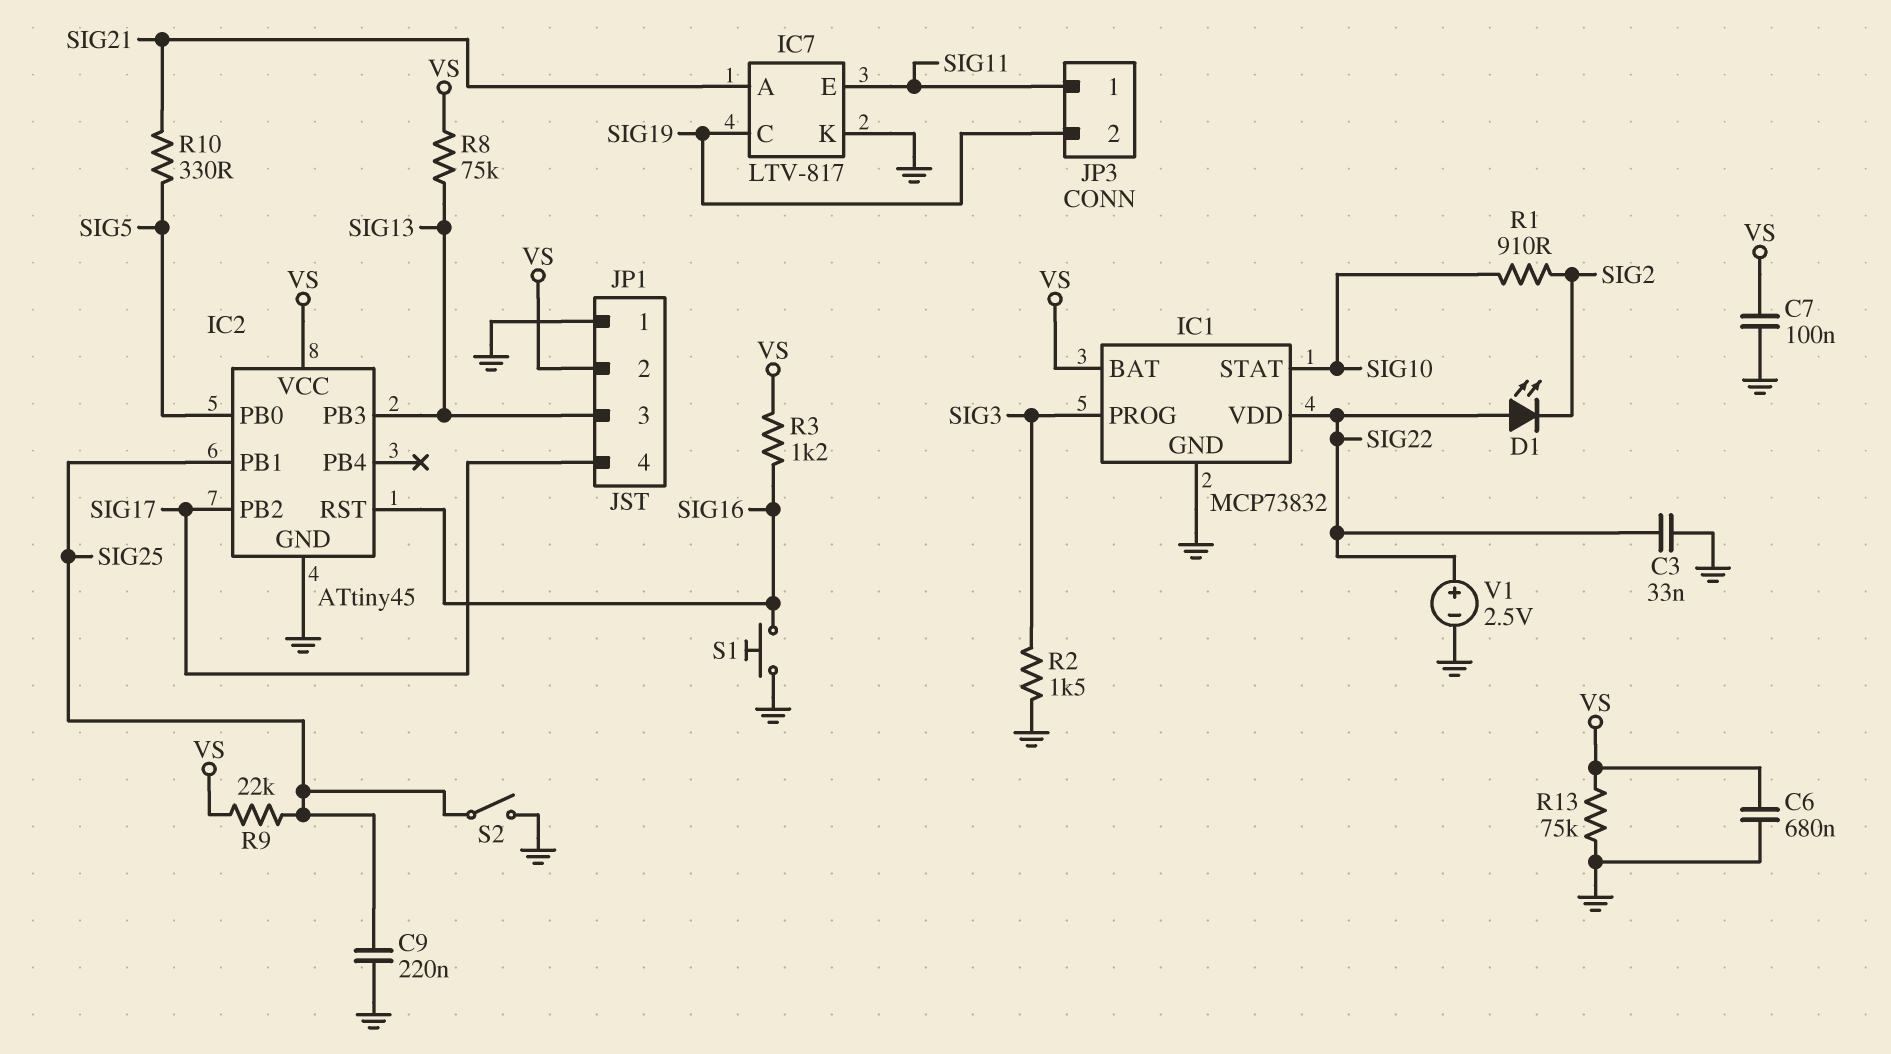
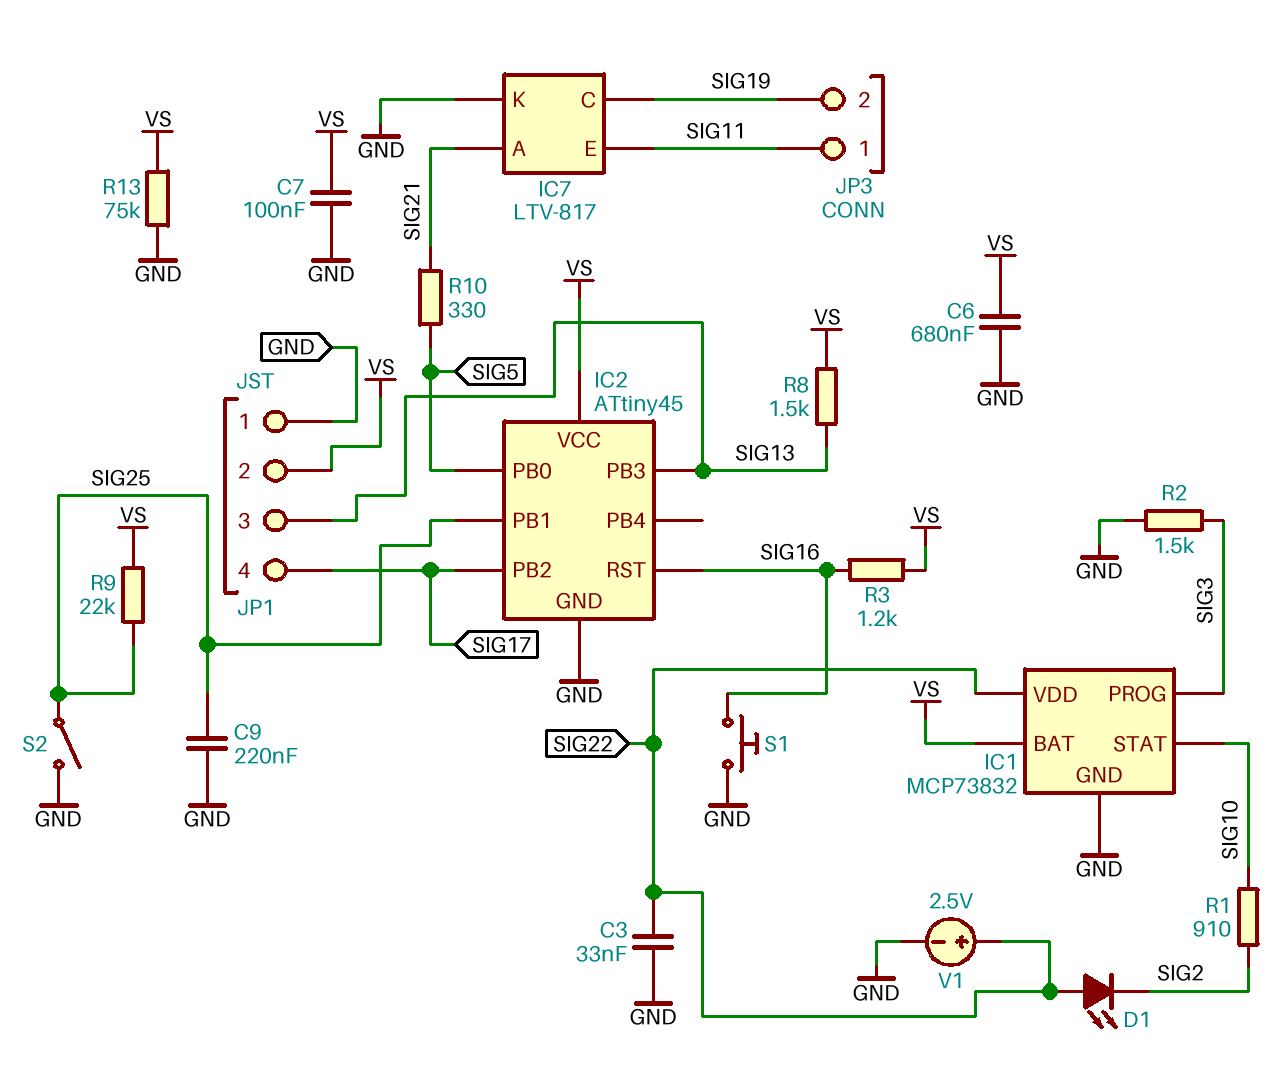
R8: 75k (SIG13, VS) -> 1.5k (SIG13, VS)

